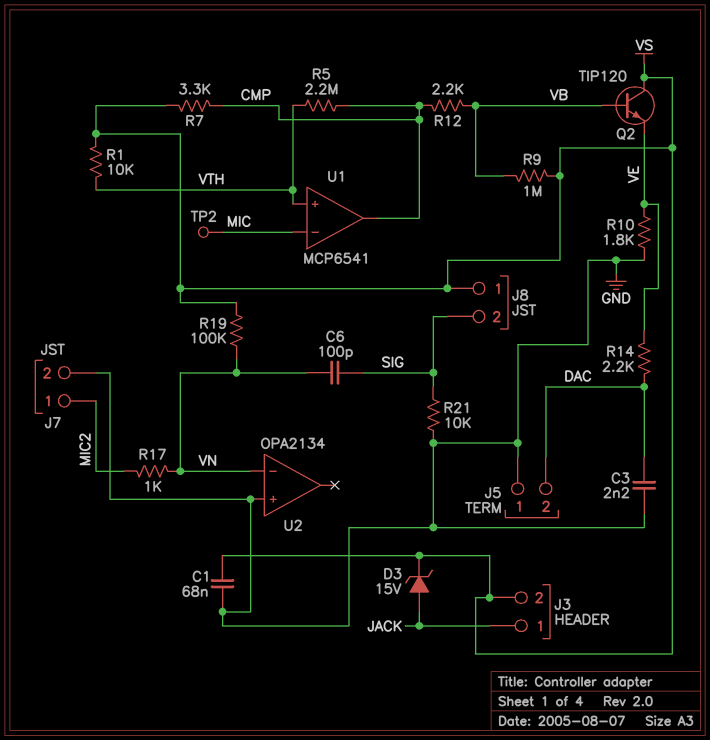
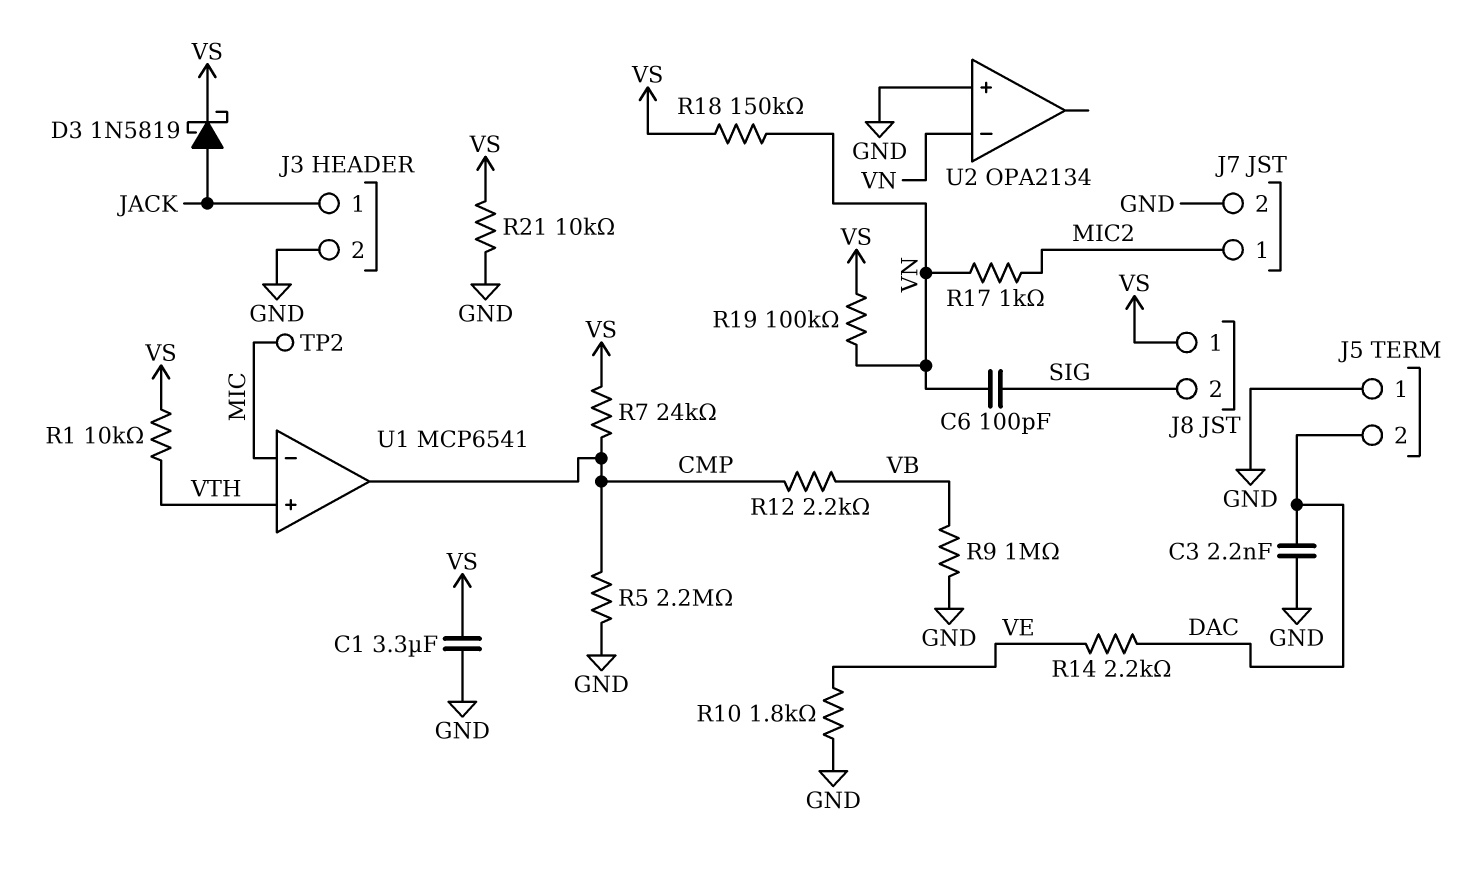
C1: 68nF (GND, VS) -> 3.3uF (GND, VS)
D3: zener 15V (A JACK, K VS) -> schottky 1N5819 (A JACK, K VS)
J3 pin 2: VS -> GND
Q2: NPN TIP120 (B VB, C VS, E VE) -> none
R5: 2.2M (CMP, VTH) -> 2.2M (CMP, GND)
R7: 3.3k (CMP, VS) -> 24k (CMP, VS)
R9: 1M (VB, VS) -> 1M (GND, VB)
R18: none -> 150k (VN, VS)
R21: 10k (GND, SIG) -> 10k (GND, VS)

